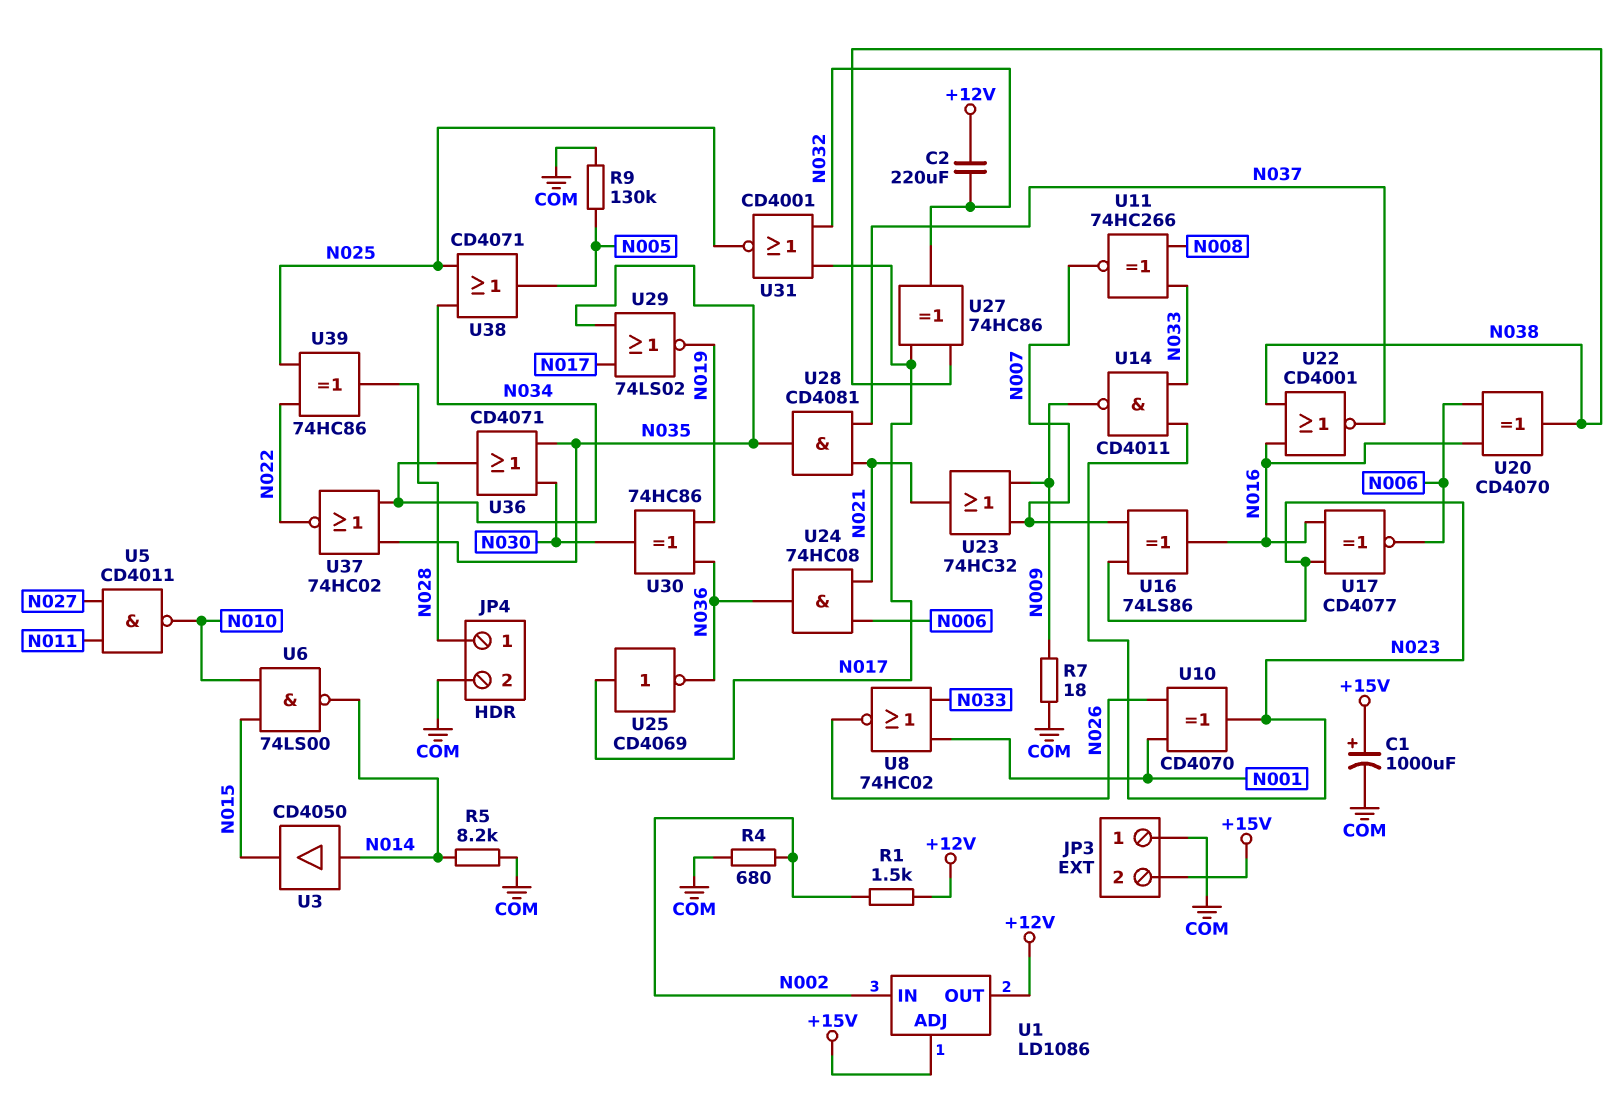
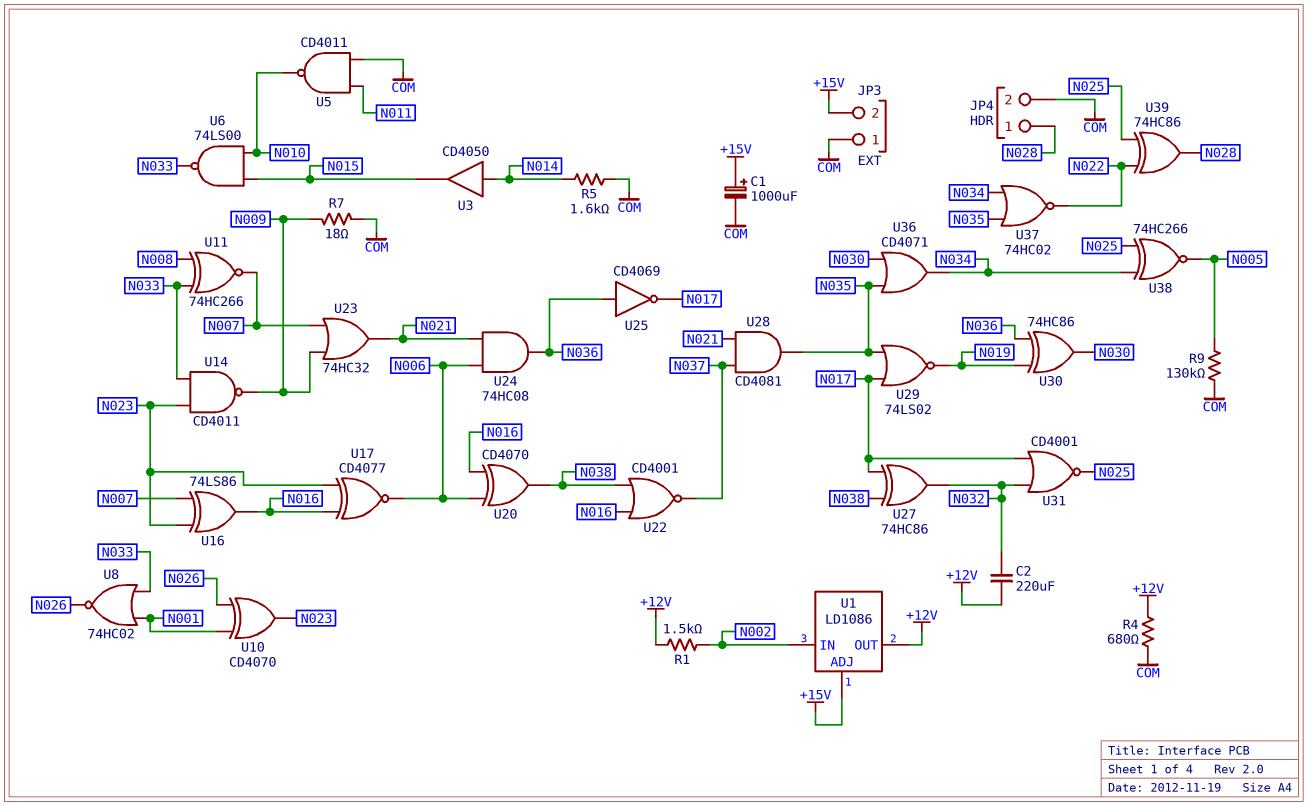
R4: 680 (COM, N002) -> 680 (+12V, COM)
R5: 8.2k (COM, N014) -> 1.6k (COM, N014)
U5: NAND CD4011 (in N011, in N027, out N010) -> NAND CD4011 (in COM, in N011, out N010)
U6: NAND 74LS00 (in N010, in N015, out N014) -> NAND 74LS00 (in N010, in N015, out N033)
U25: NOT CD4069 (in N017, out N036) -> NOT CD4069 (in N036, out N017)
U38: OR CD4071 (in N025, in N034, out N005) -> XNOR 74HC266 (in N025, in N034, out N005)

